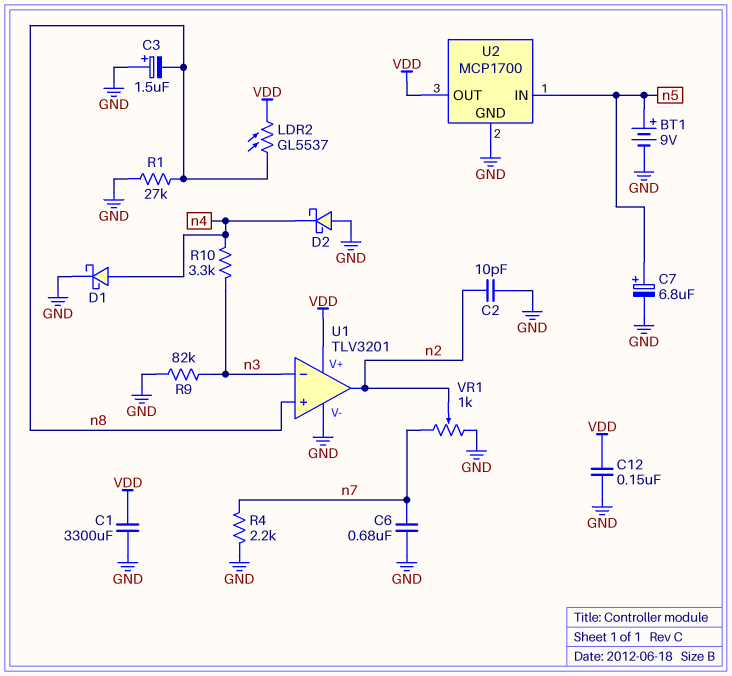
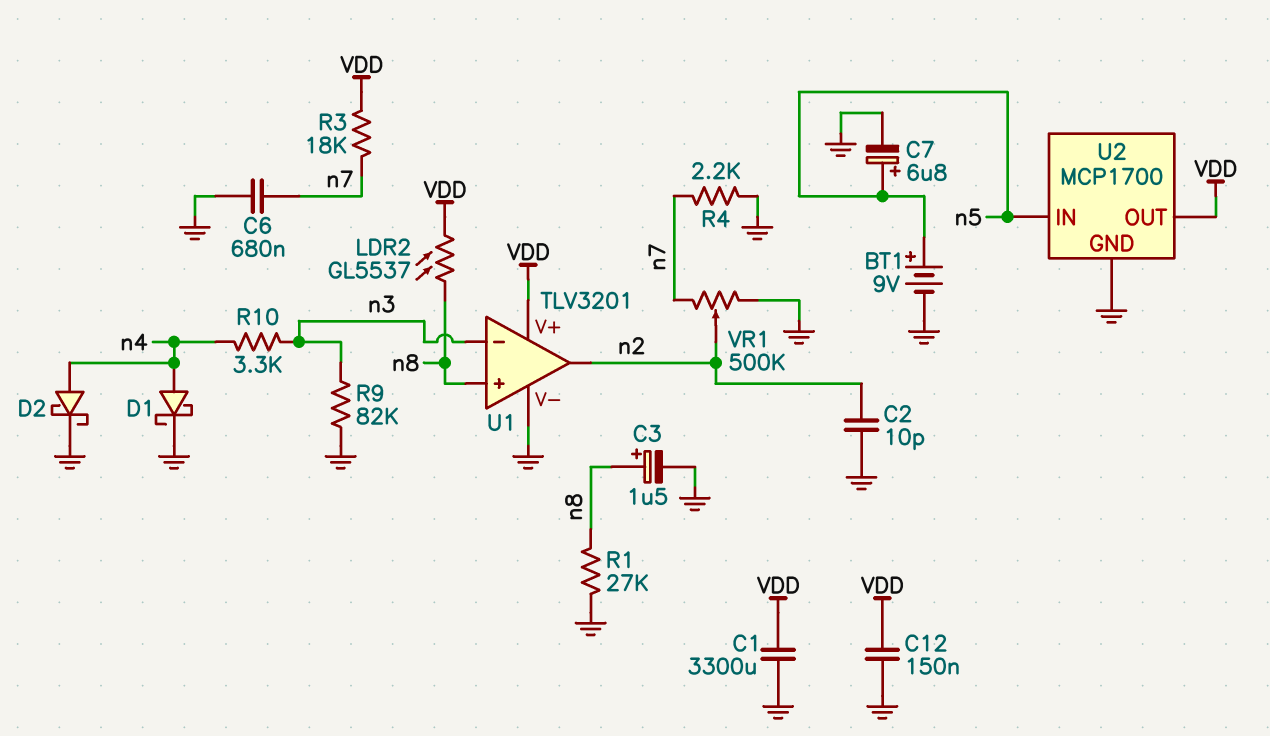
C3: 1.5uF (plus GND, minus n8) -> 1.5uF (plus n8, minus GND)
D2: schottky (A GND, K n4) -> schottky (A n4, K GND)
R3: none -> 18k (VDD, n7)
VR1: 1k (GND, n7, wiper n2) -> 500k (GND, n7, wiper n2)

